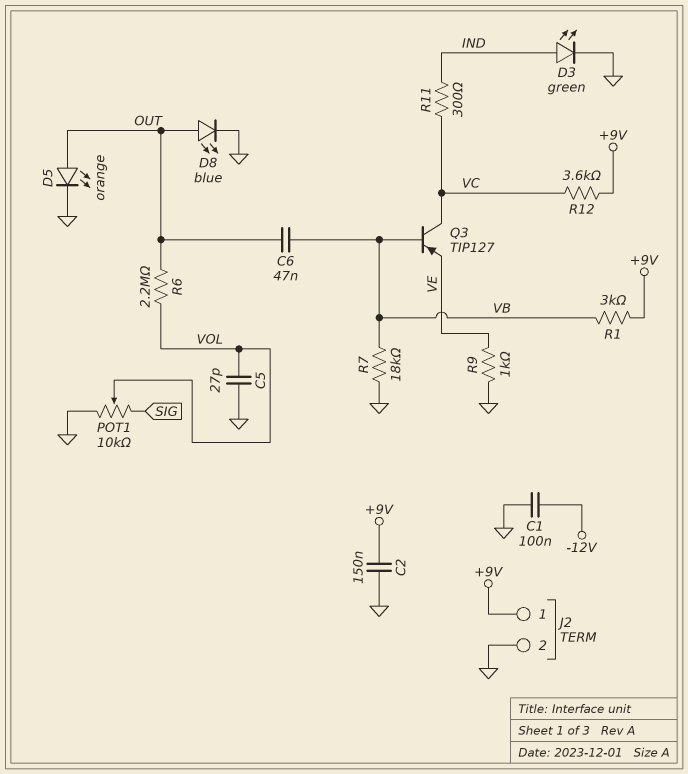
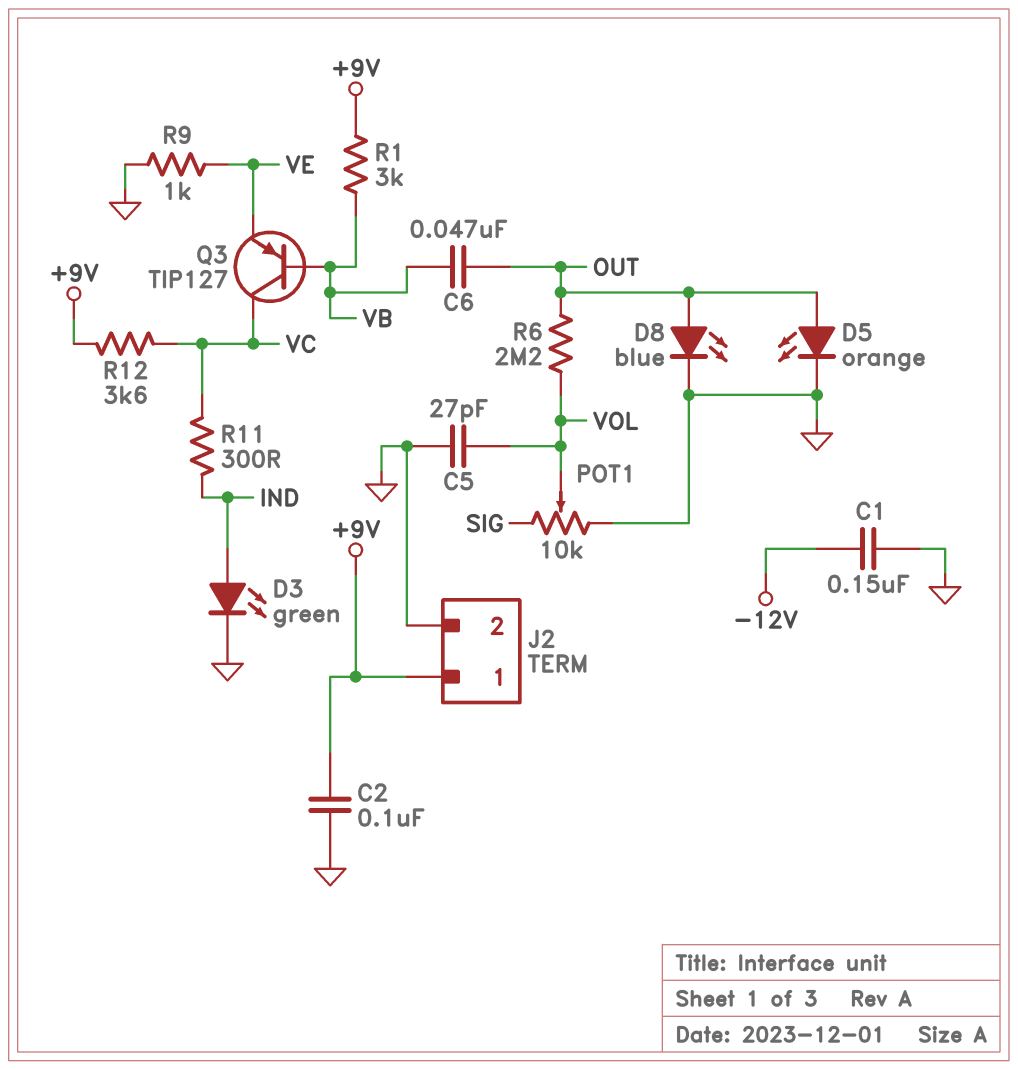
C1: 100nF (-12V, GND) -> 150nF (-12V, GND)
C2: 150nF (+9V, GND) -> 100nF (+9V, GND)
R7: 18k (GND, VB) -> none

